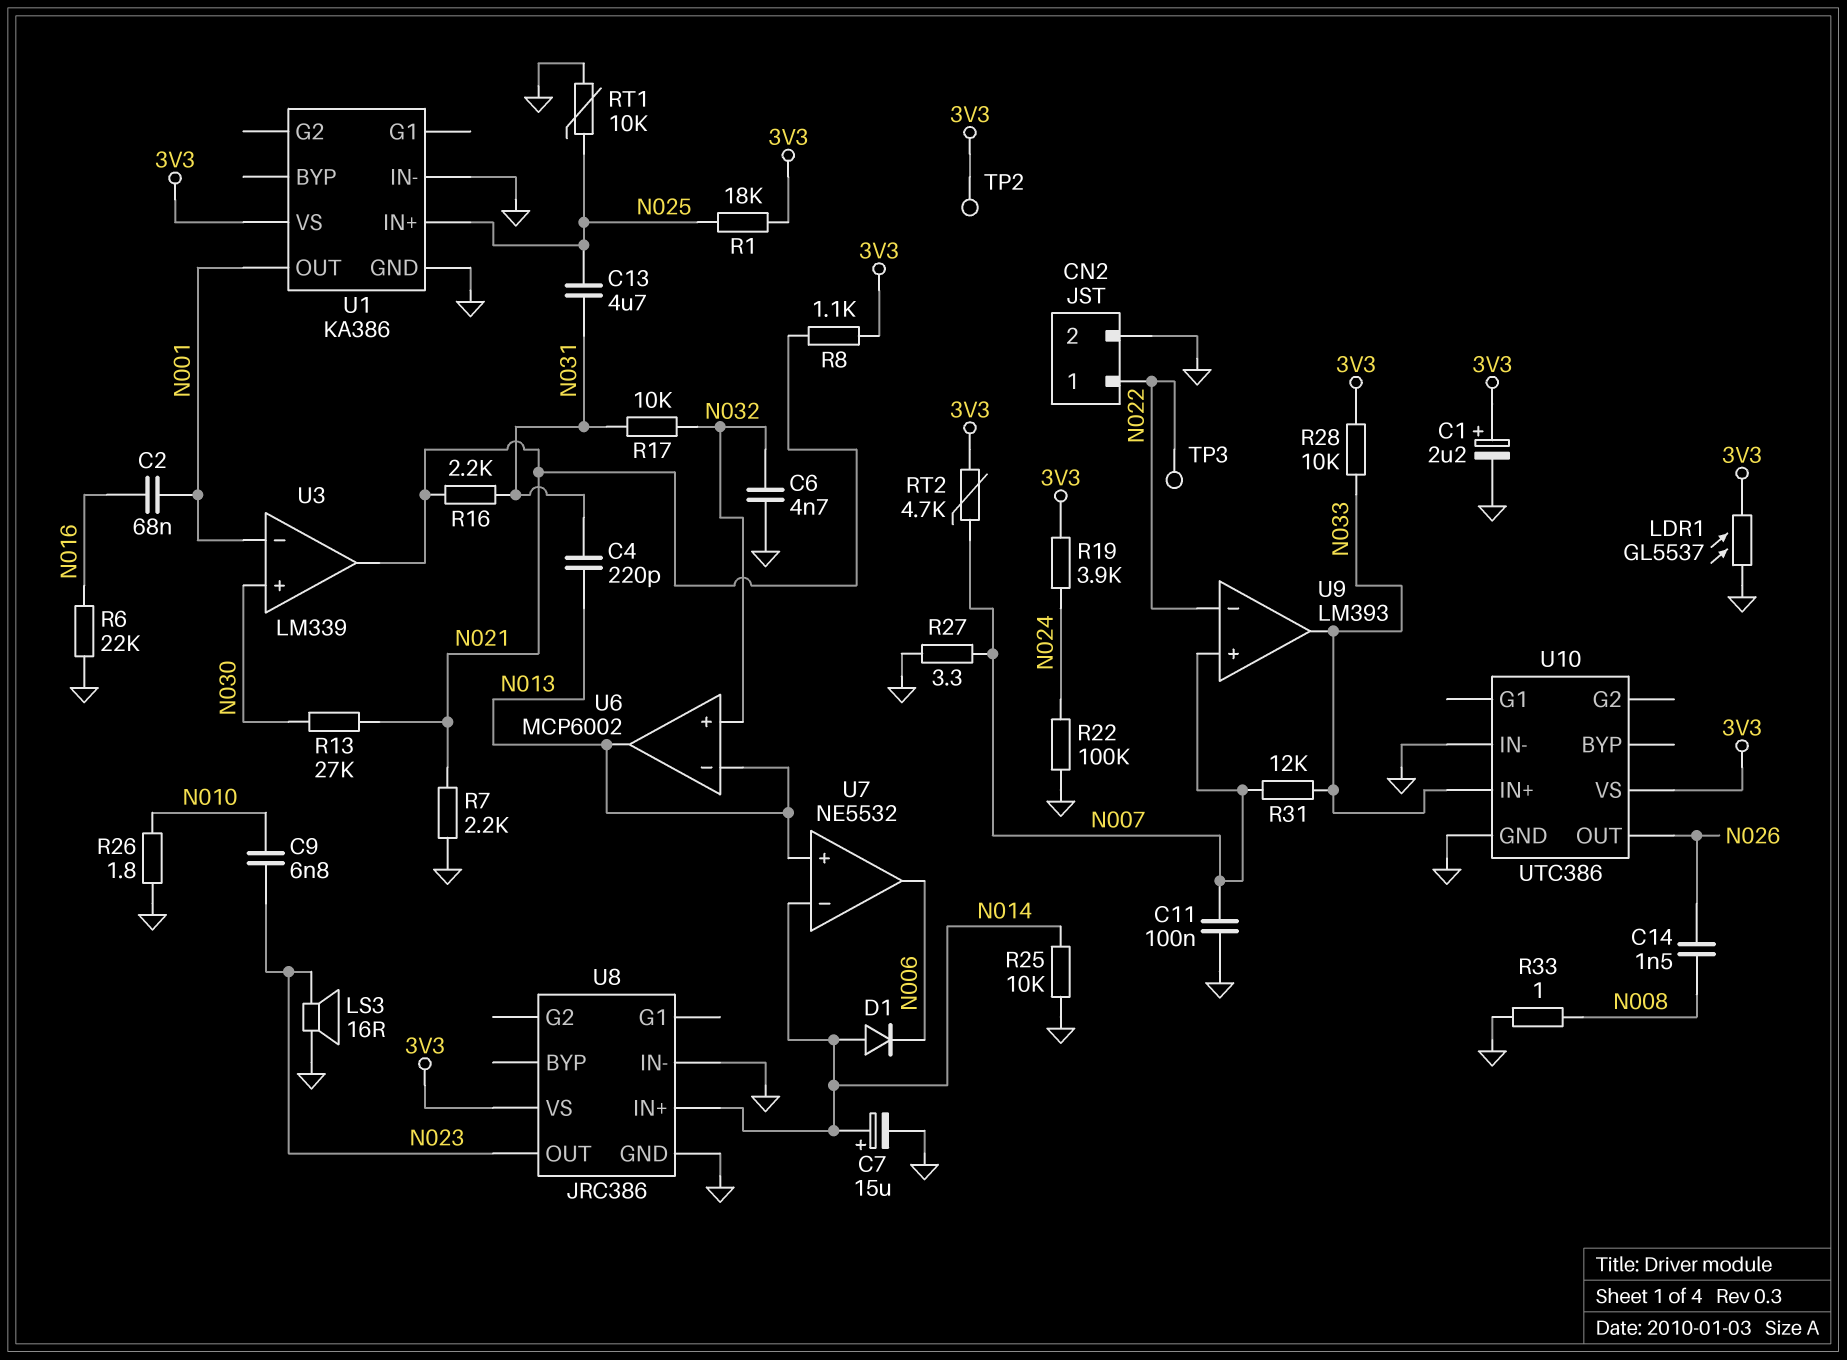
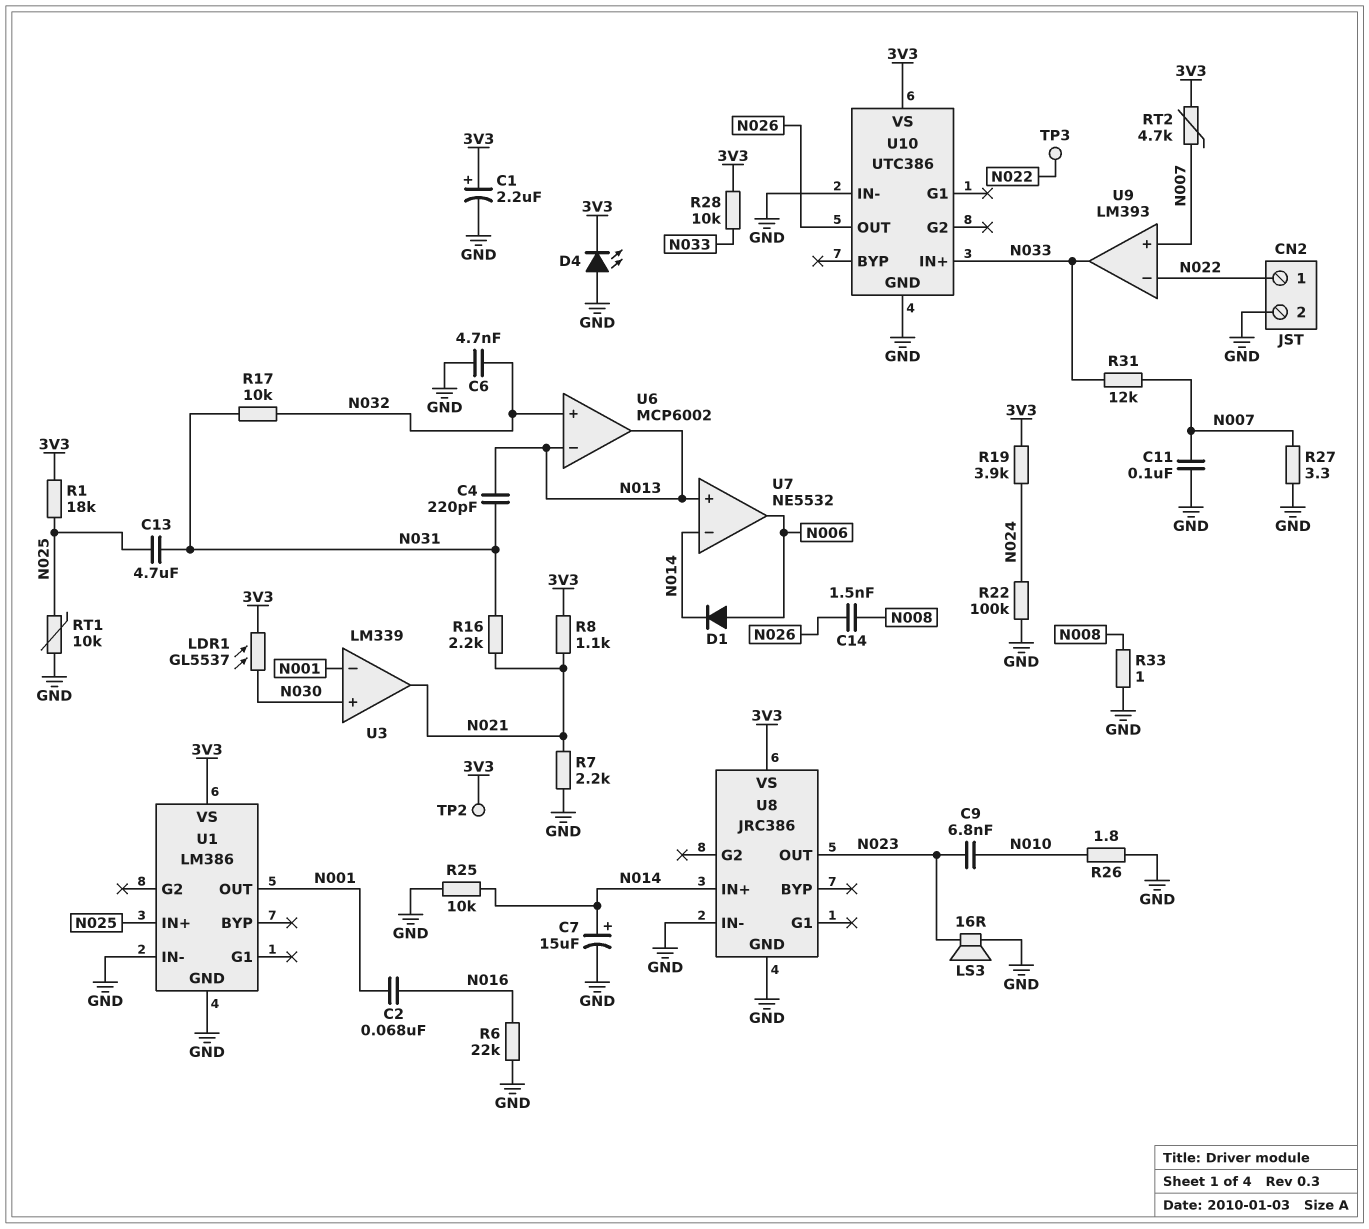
D1: diode (A N014, K N006) -> diode (A N006, K N014)
D4: none -> LED (A GND, K 3V3)
LDR1: GL5537 (3V3, GND) -> GL5537 (3V3, N030)
R13: 27k (N021, N030) -> none
U1: KA386 -> LM386

